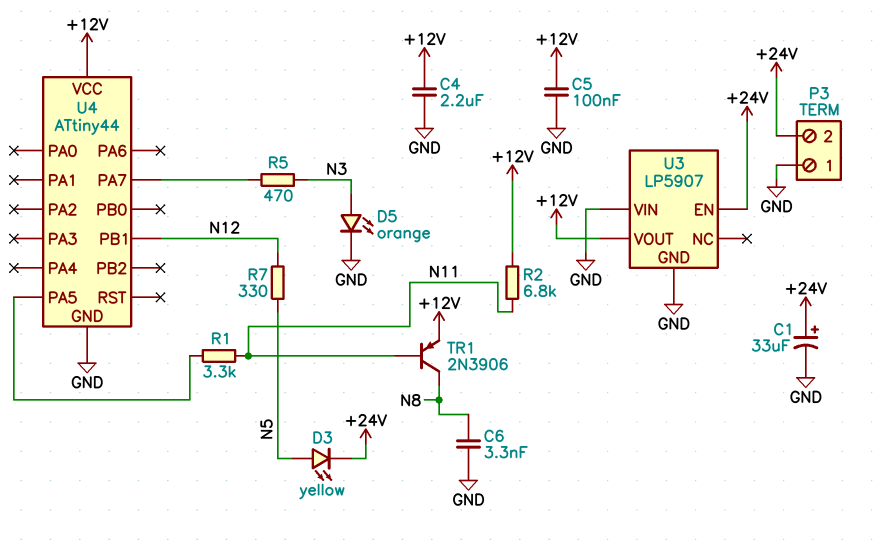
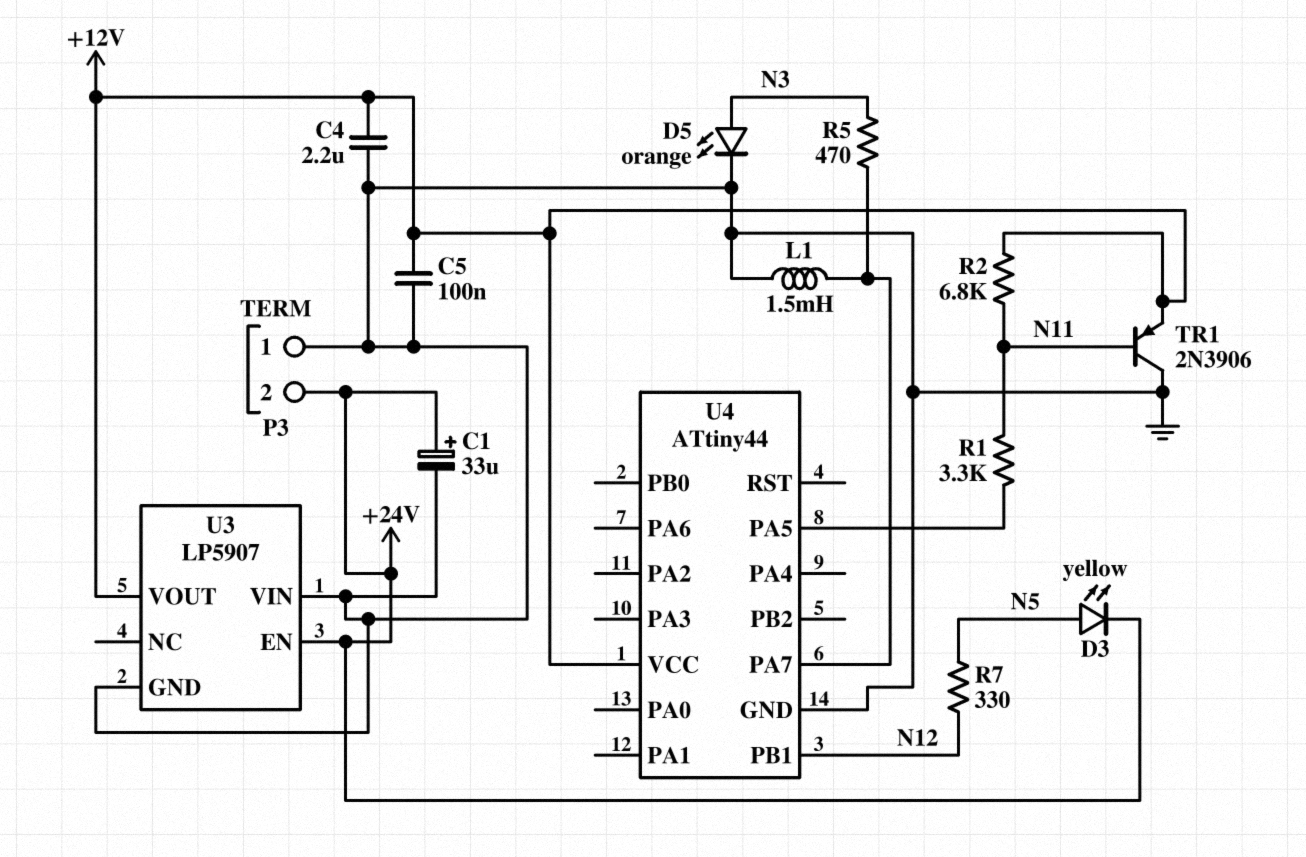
C6: 3.3nF (GND, N8) -> none
L1: none -> 1.5mH (GND, U4/PA7)
TR1: PNP 2N3906 (B N11, C N8, E +12V) -> PNP 2N3906 (B N11, C GND, E +12V)

